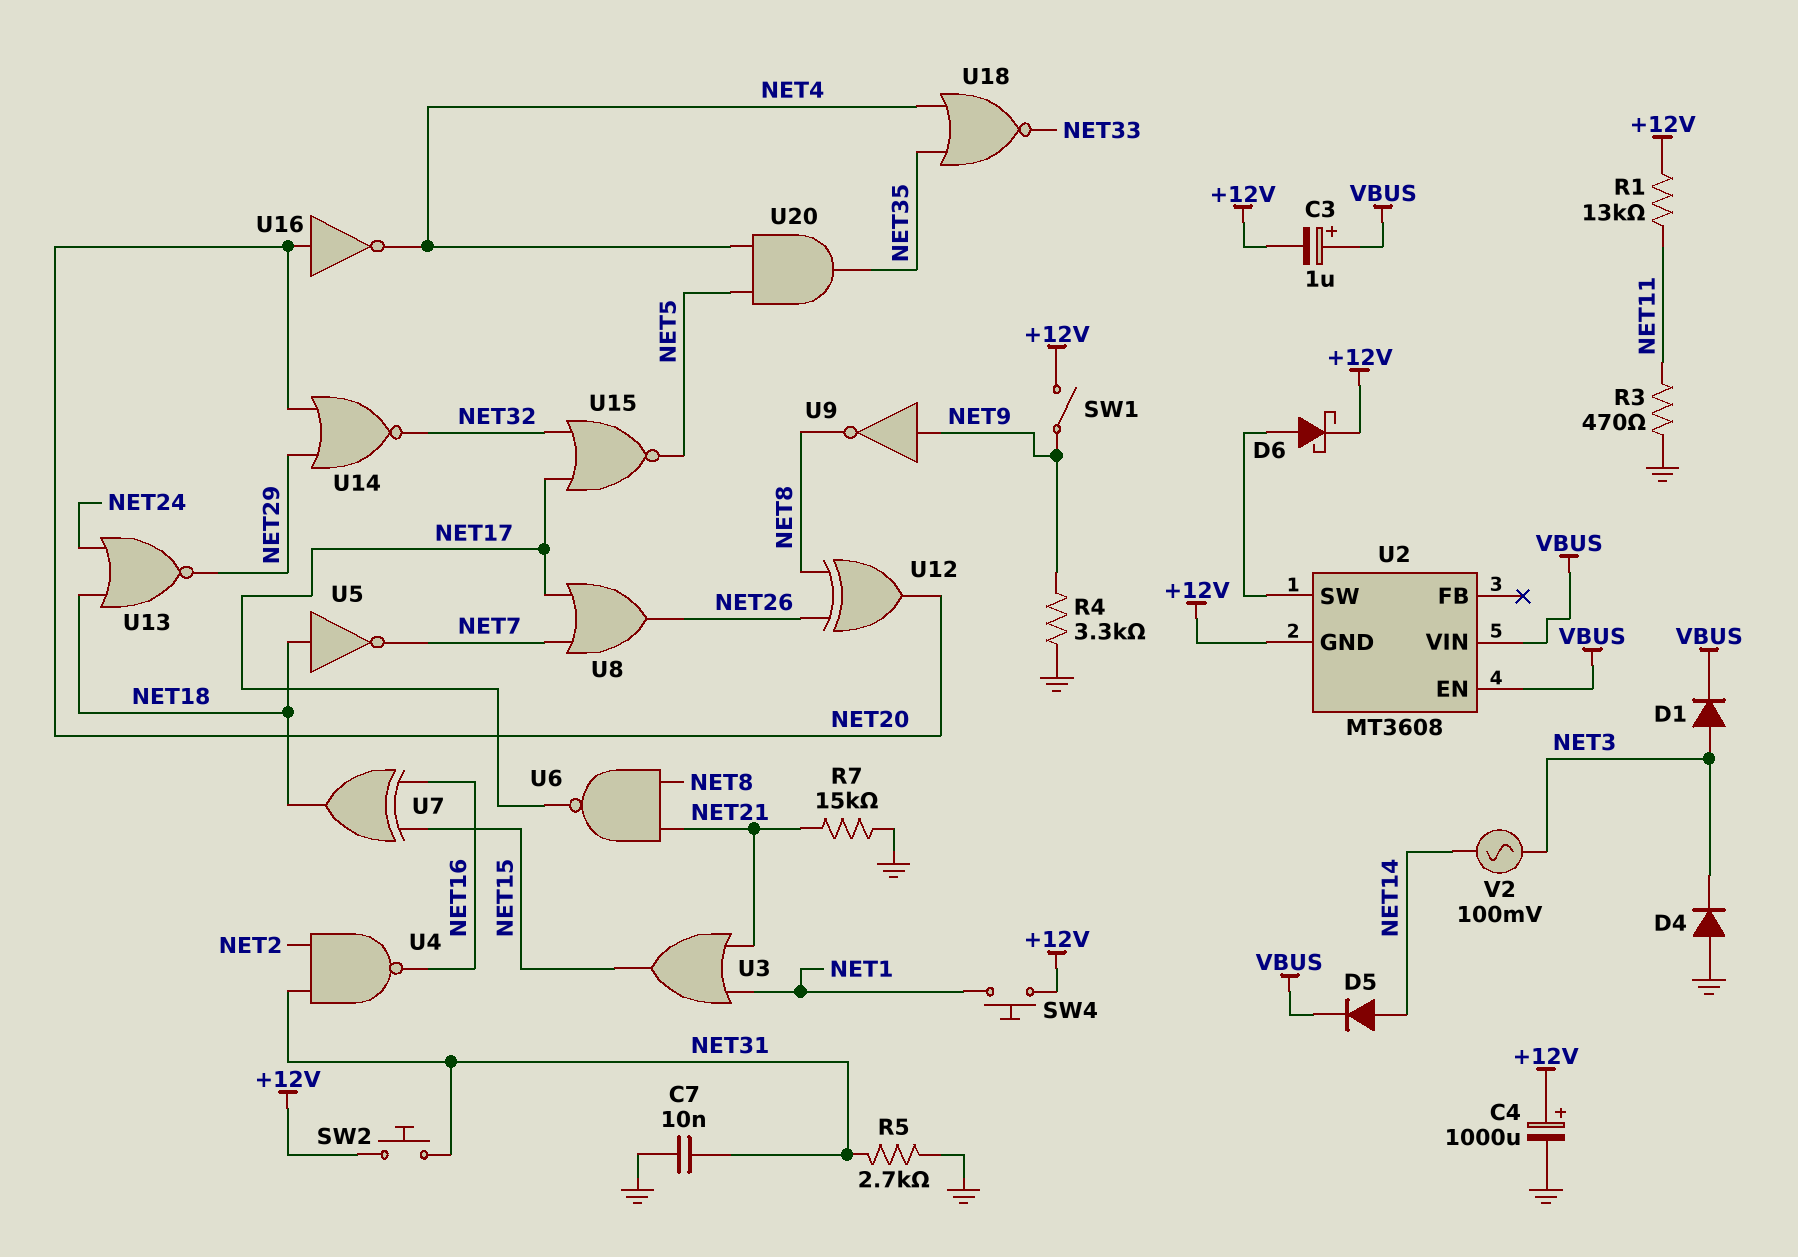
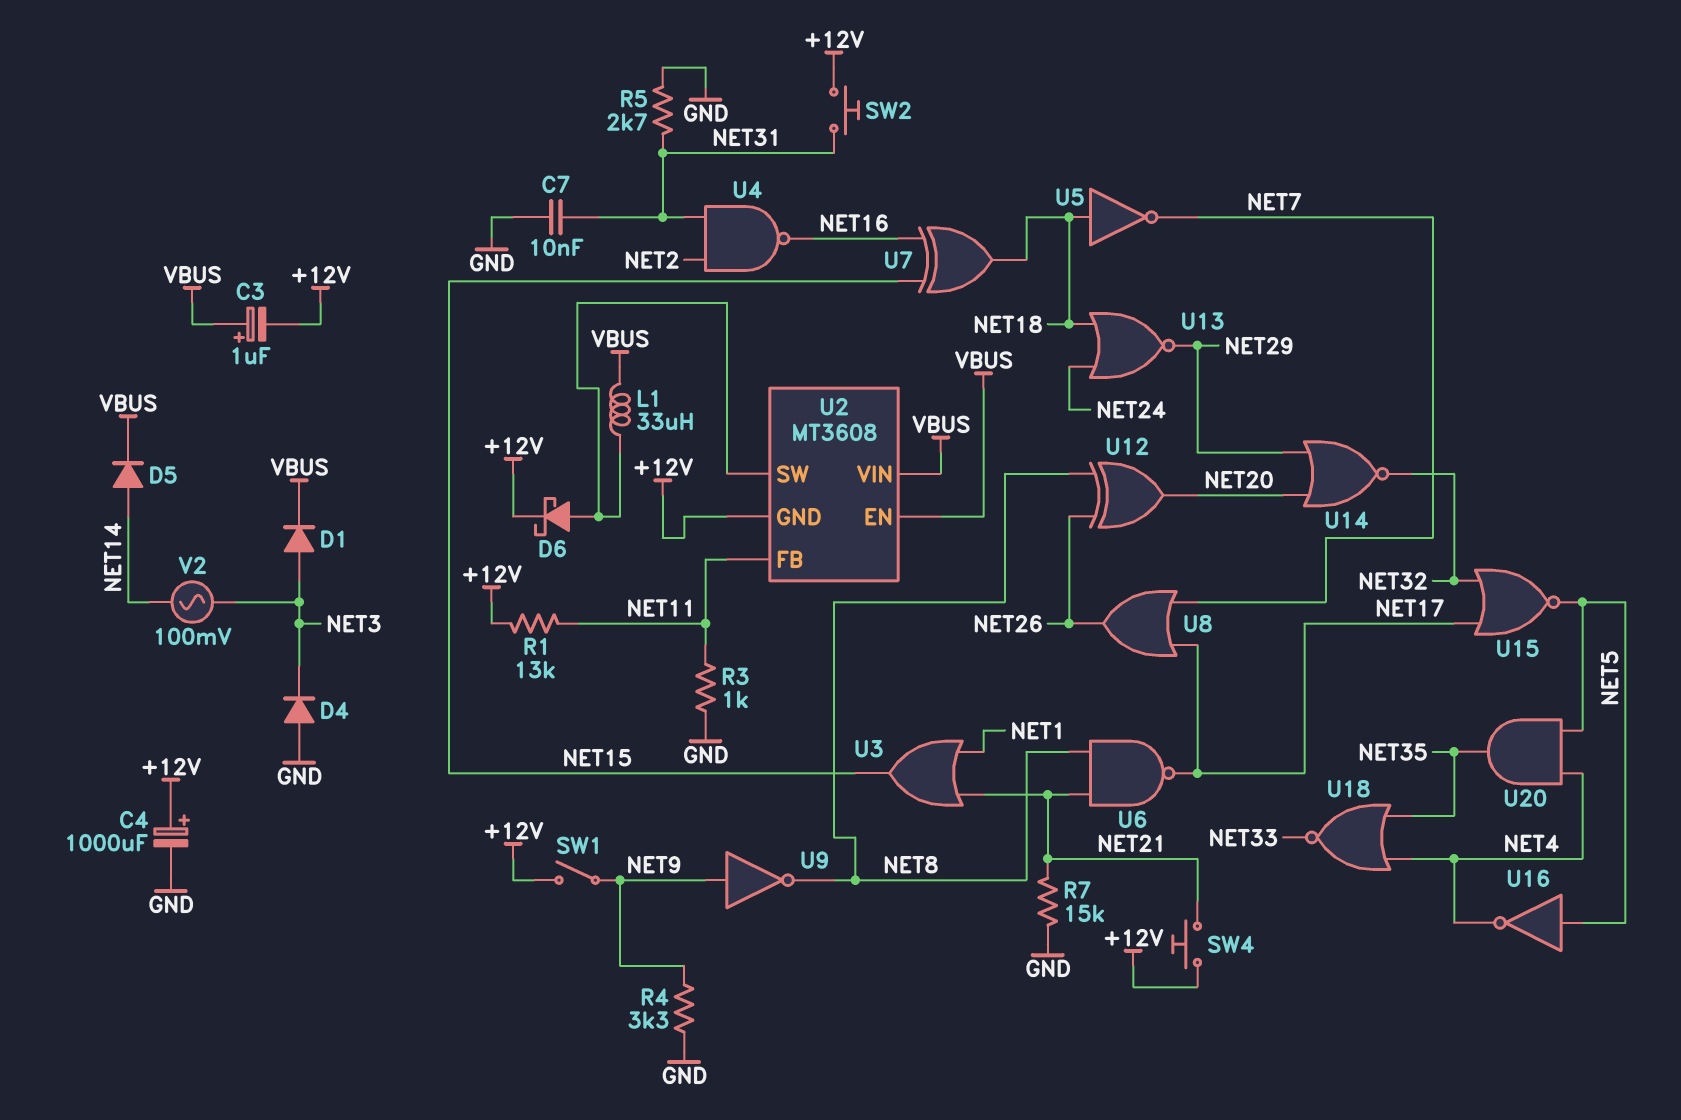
L1: none -> 33uH (U2/SW, VBUS)
R3: 470 (GND, NET11) -> 1k (GND, NET11)
SW4: button (+12V, NET1) -> button (+12V, NET21)
U2 pin FB: none -> NET11
U16: NOT (in NET20, out NET4) -> NOT (in NET5, out NET4)

